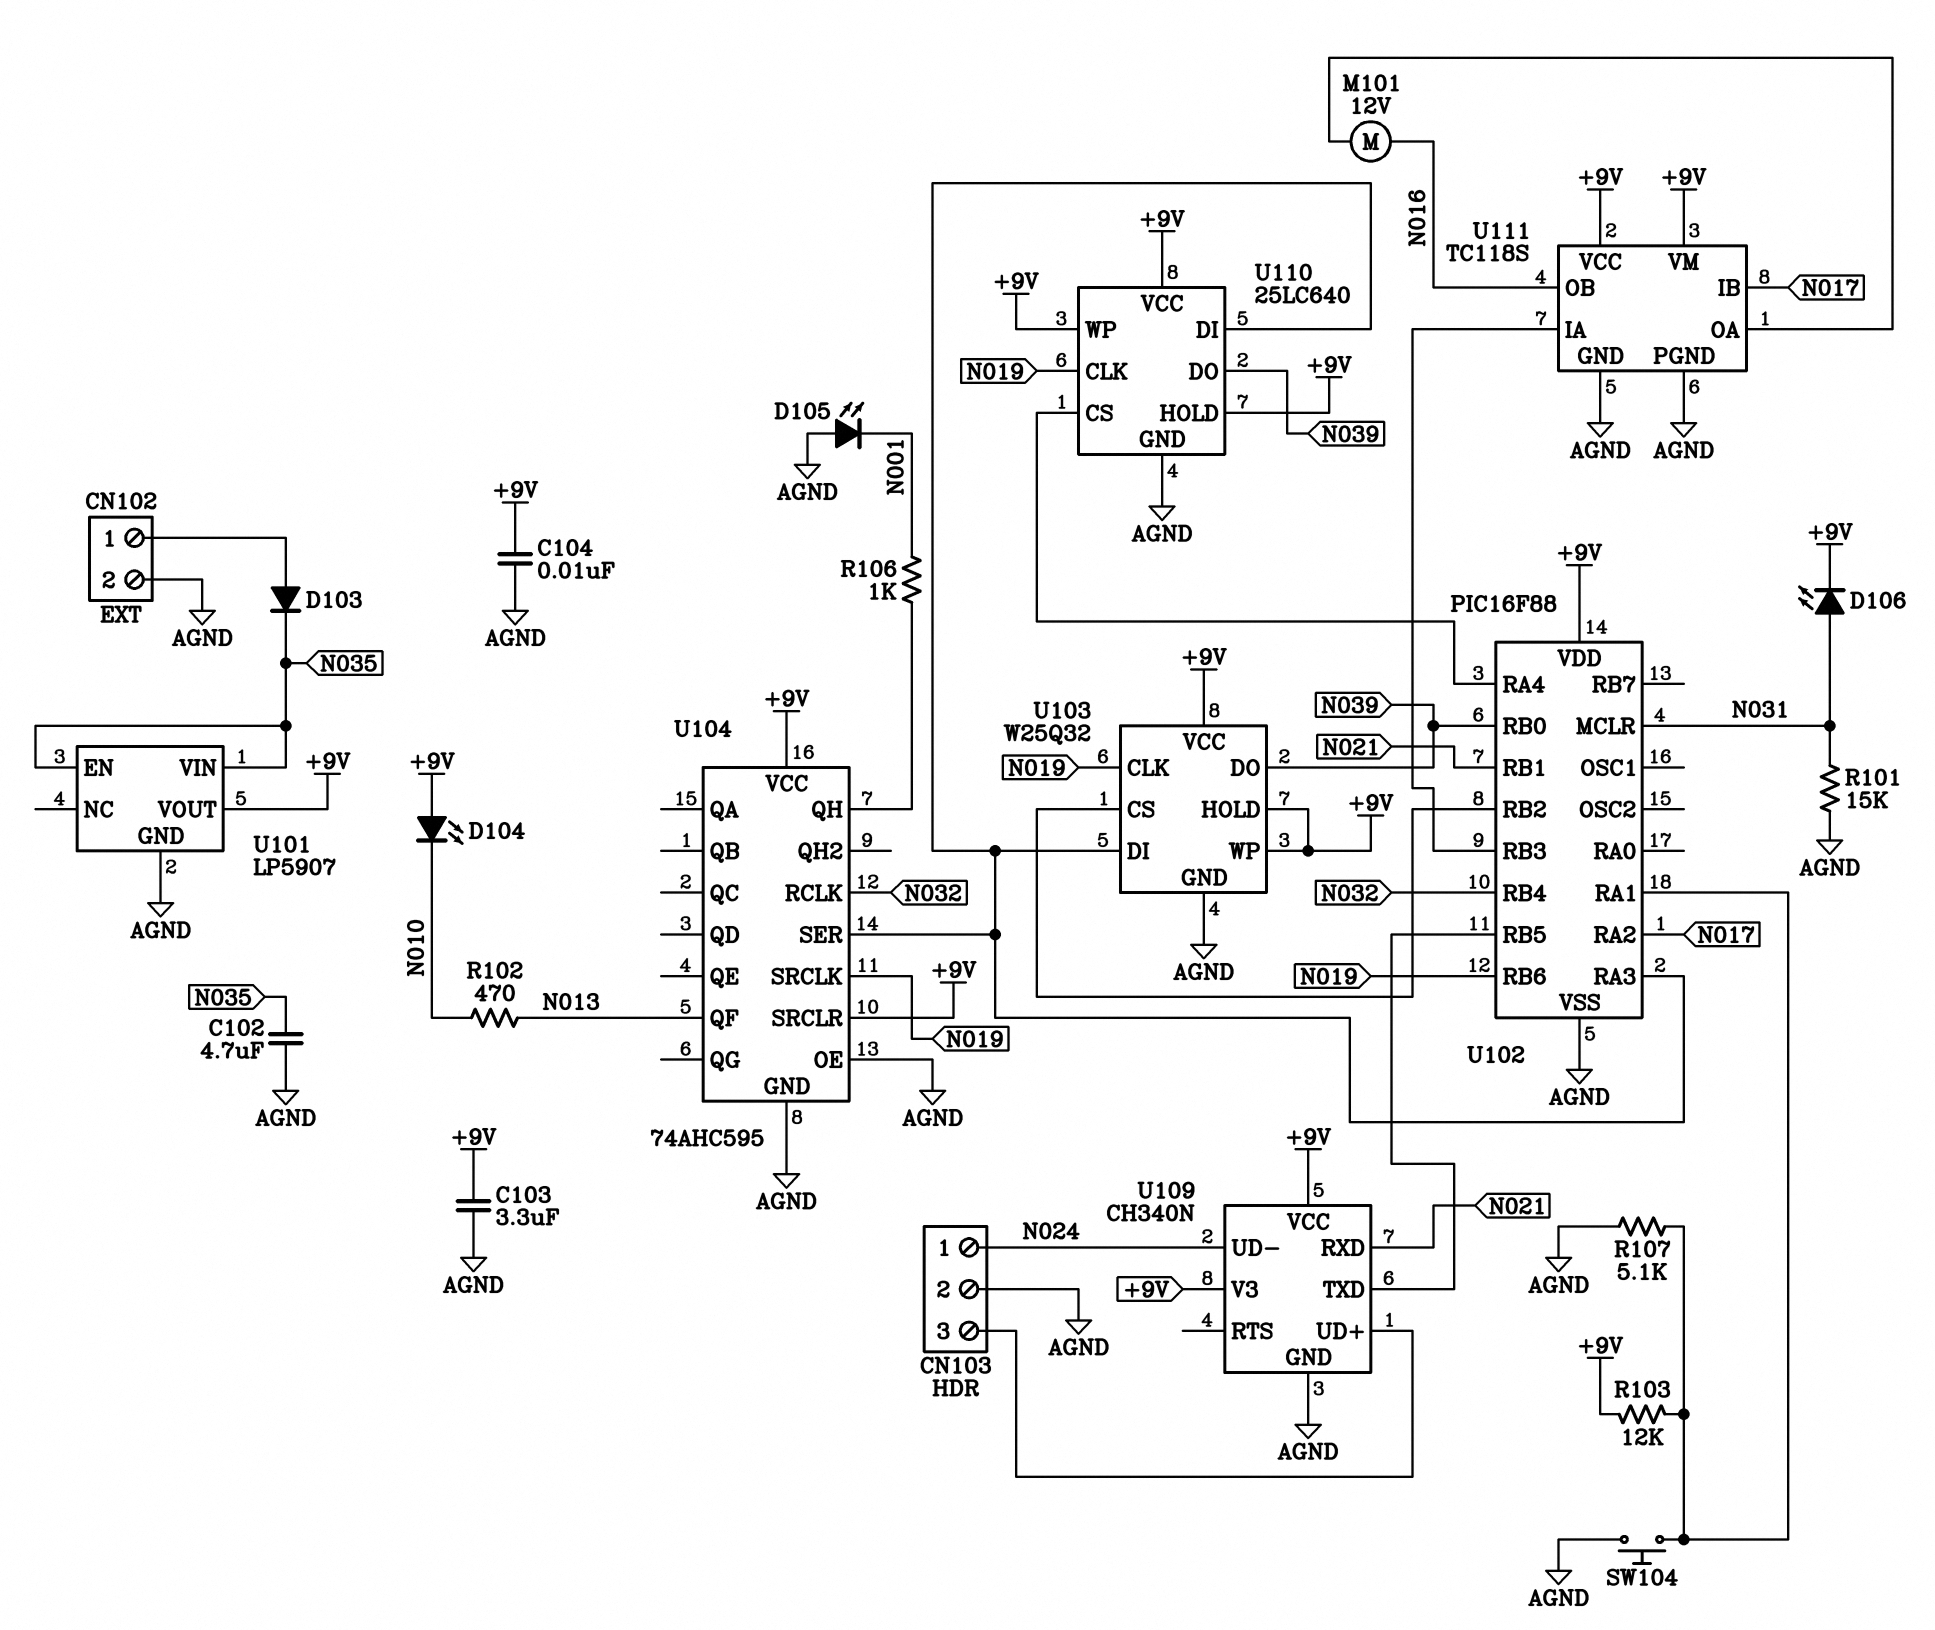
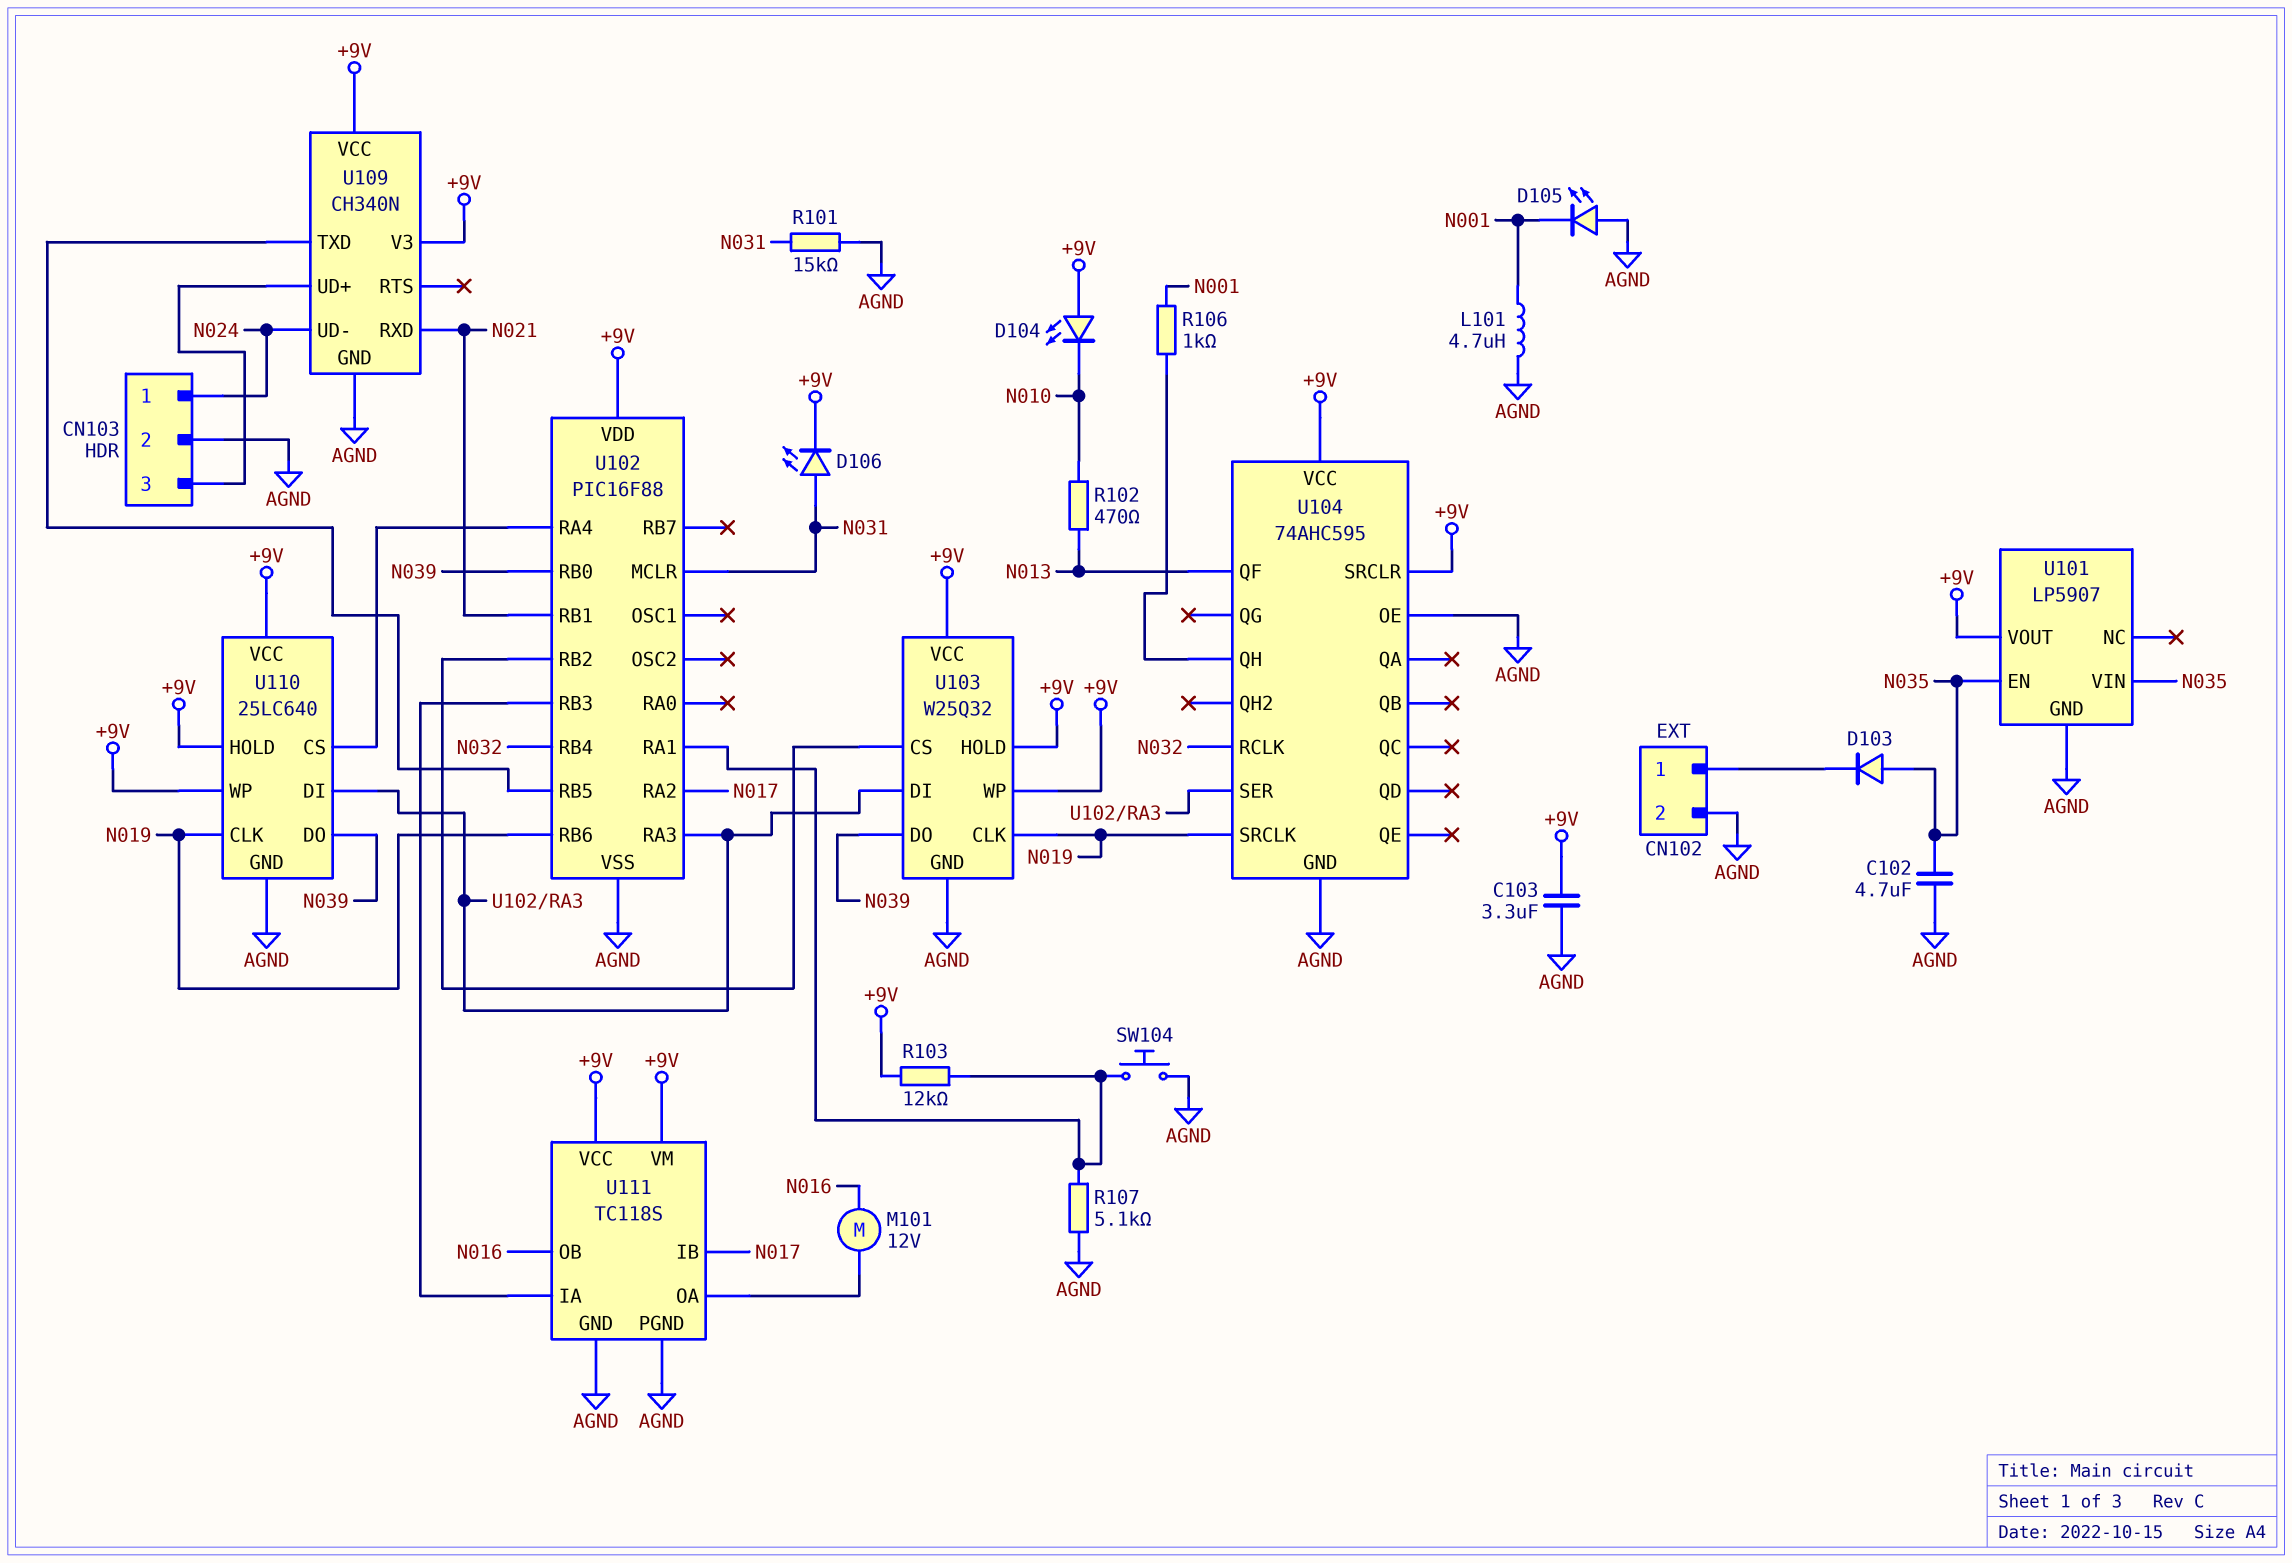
C104: 10nF (+9V, AGND) -> none
D103: diode (A CN102/1, K N035) -> diode (A N035, K CN102/1)
L101: none -> 4.7uH (AGND, N001)

